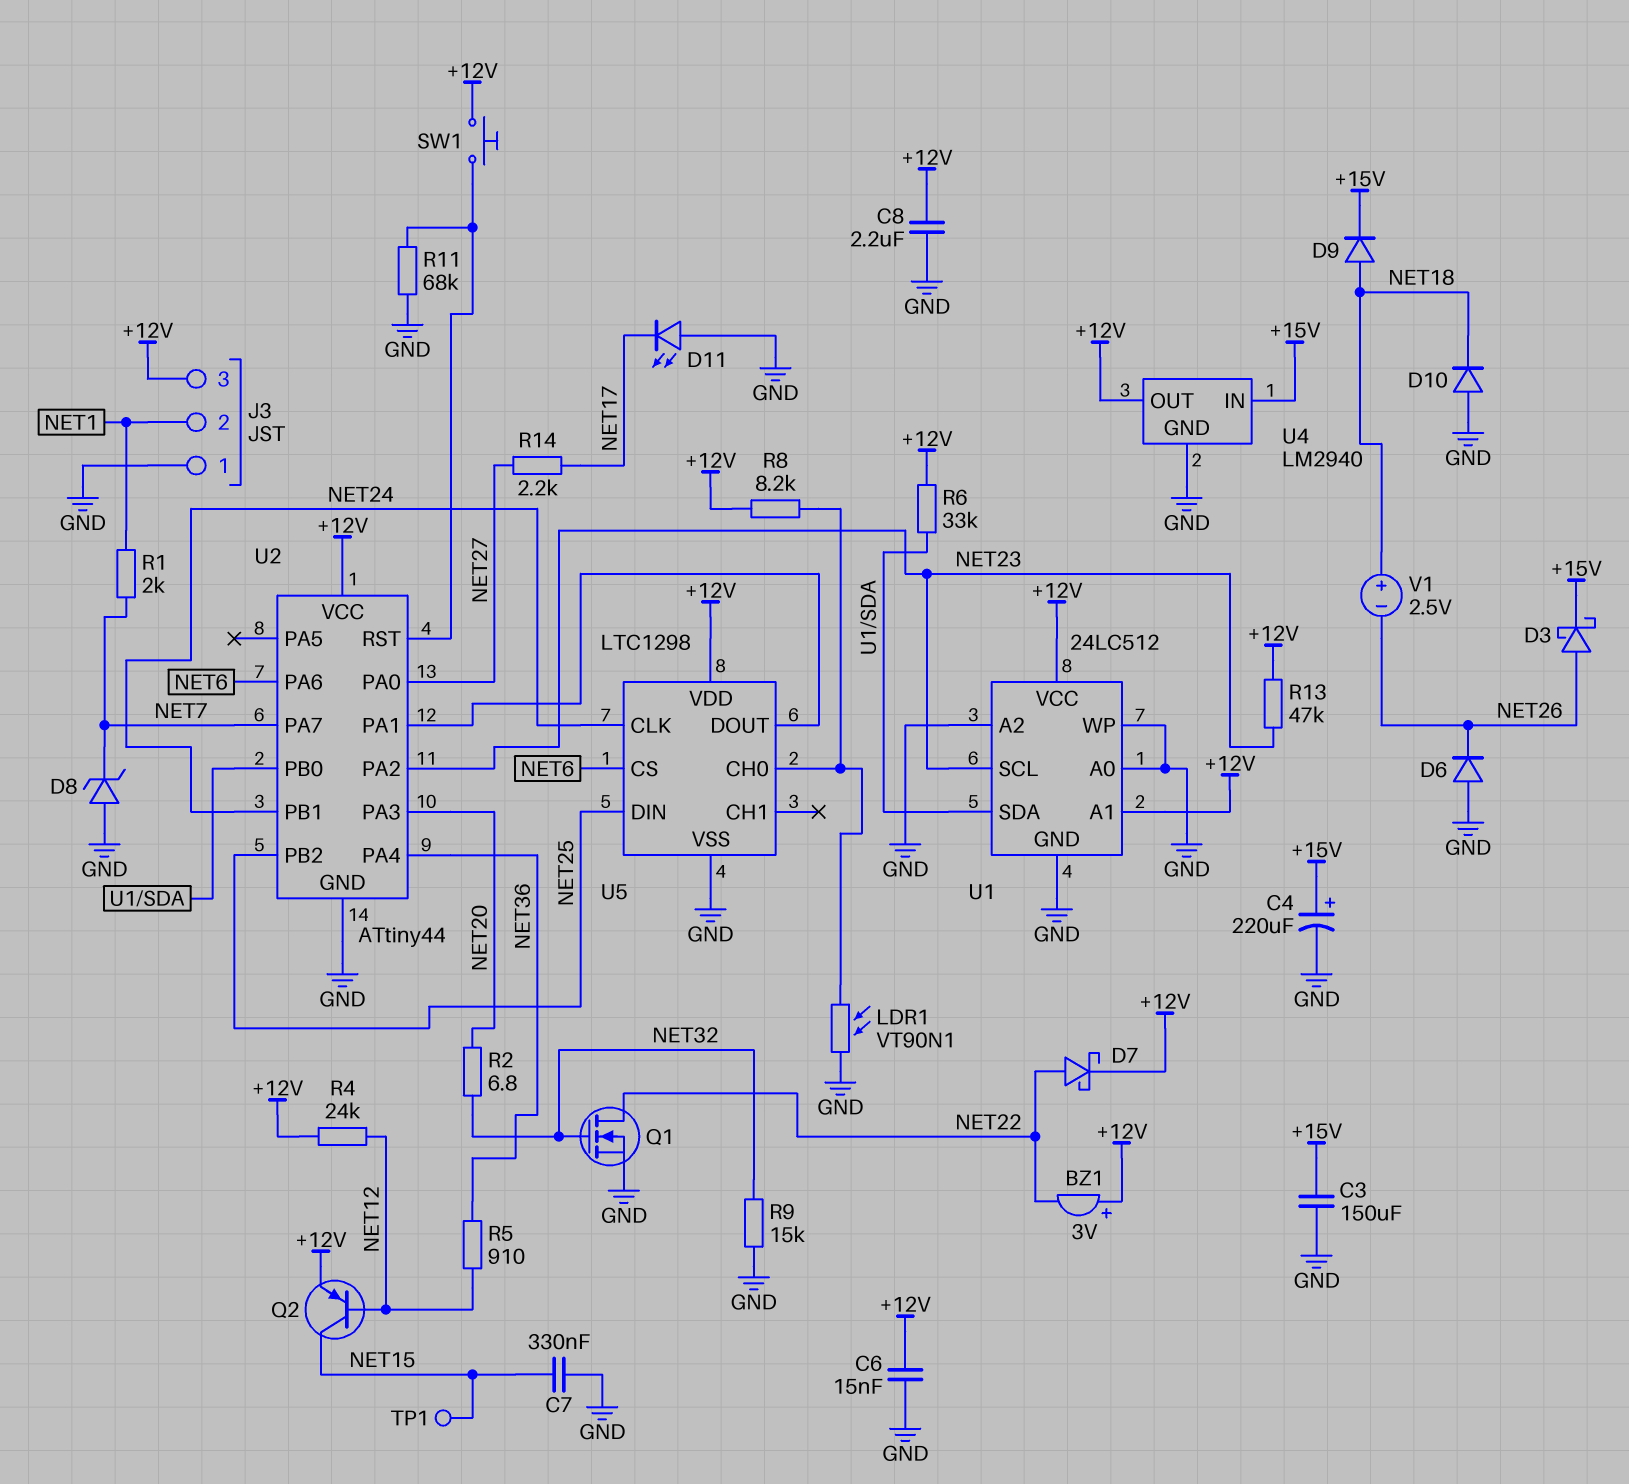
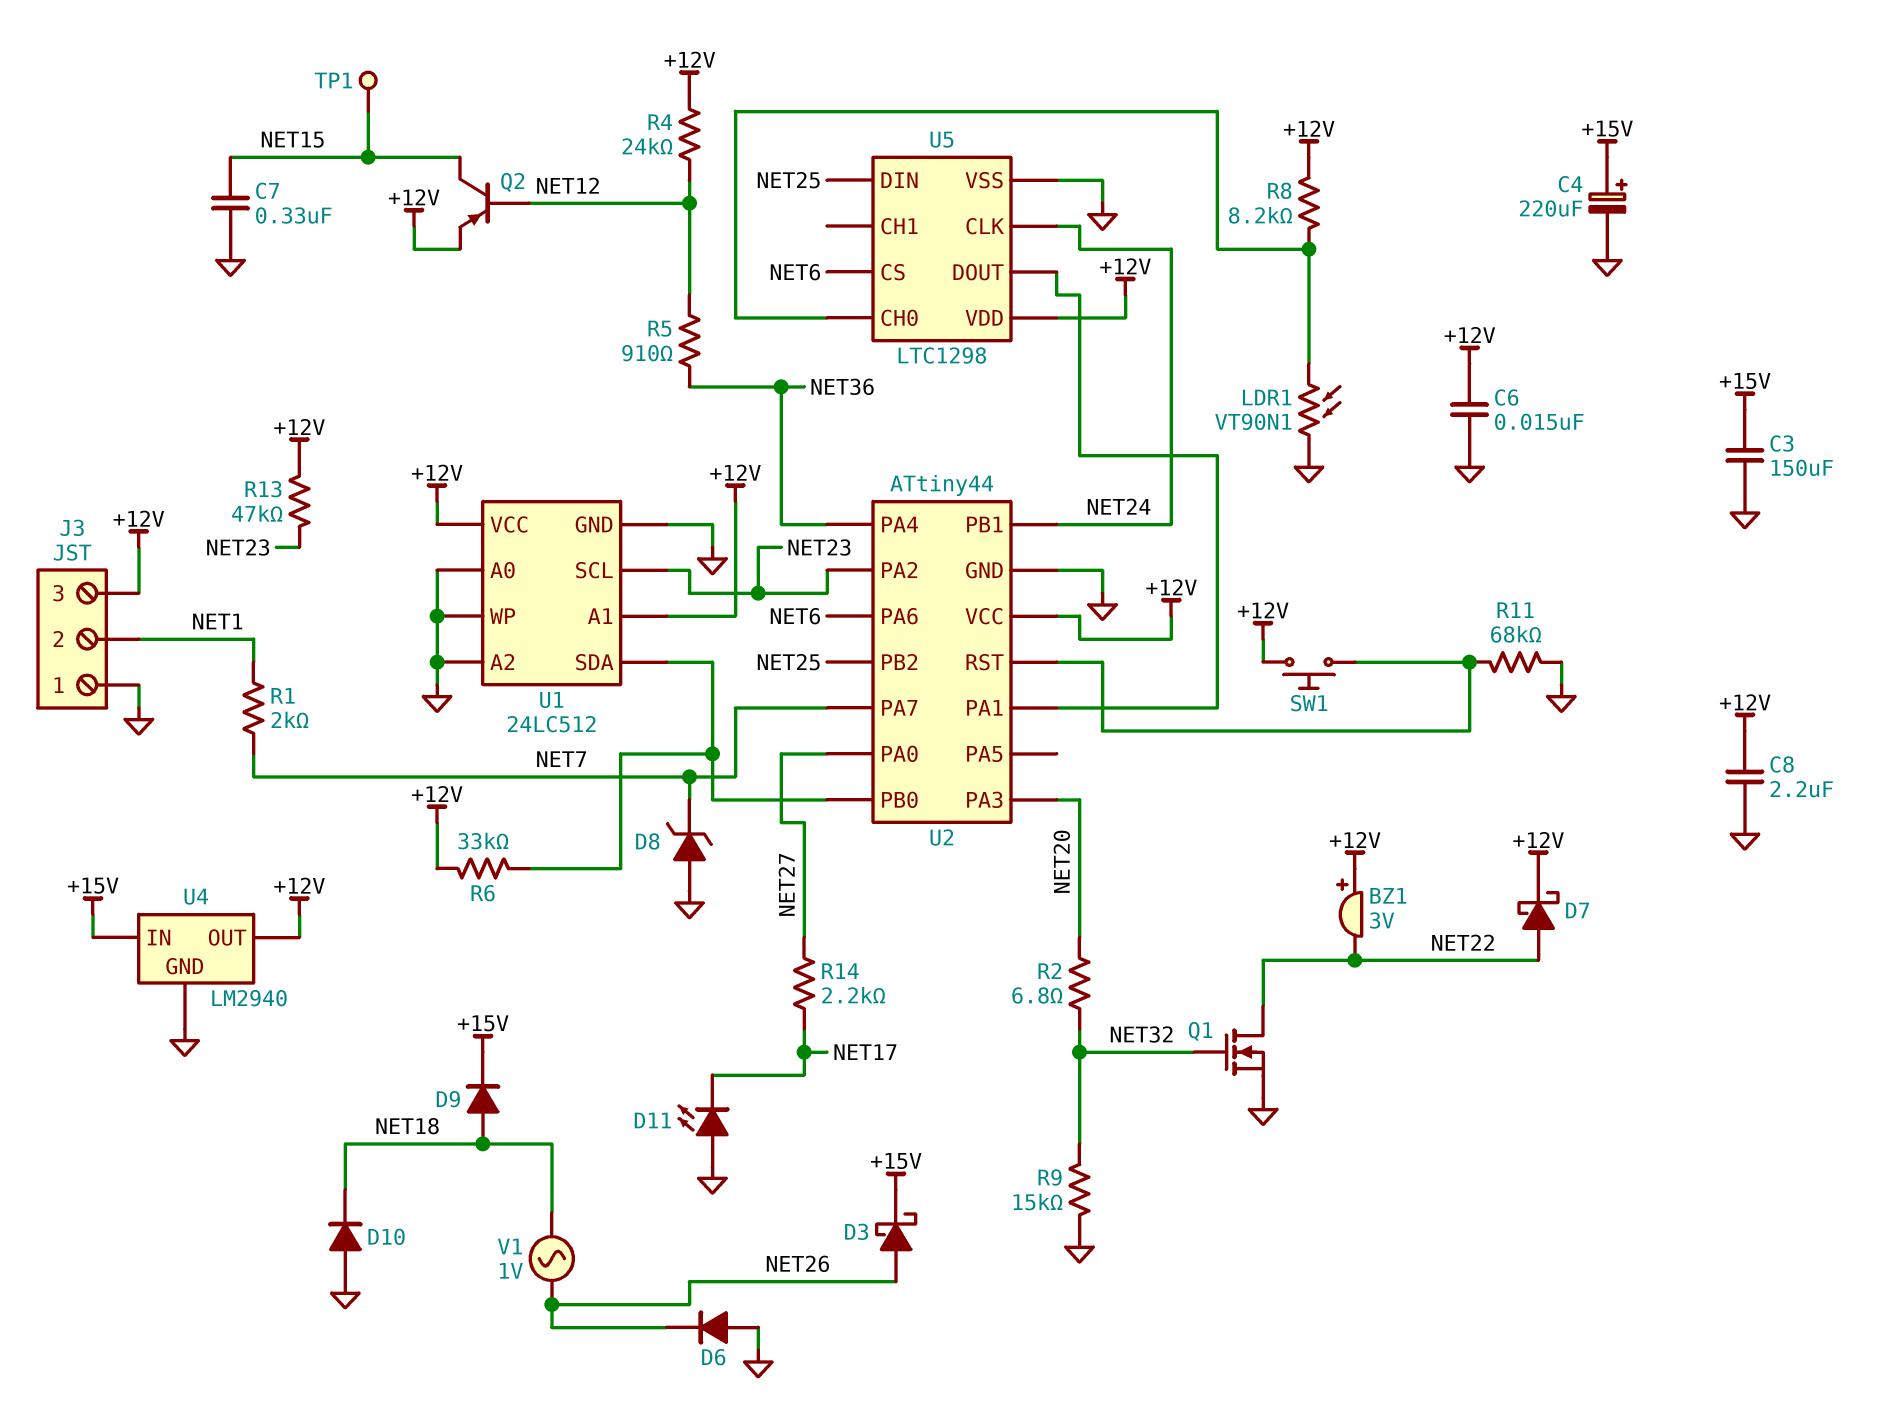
V1: 2.5V (plus NET18, minus NET26) -> AC 1V (NET18, NET26)

